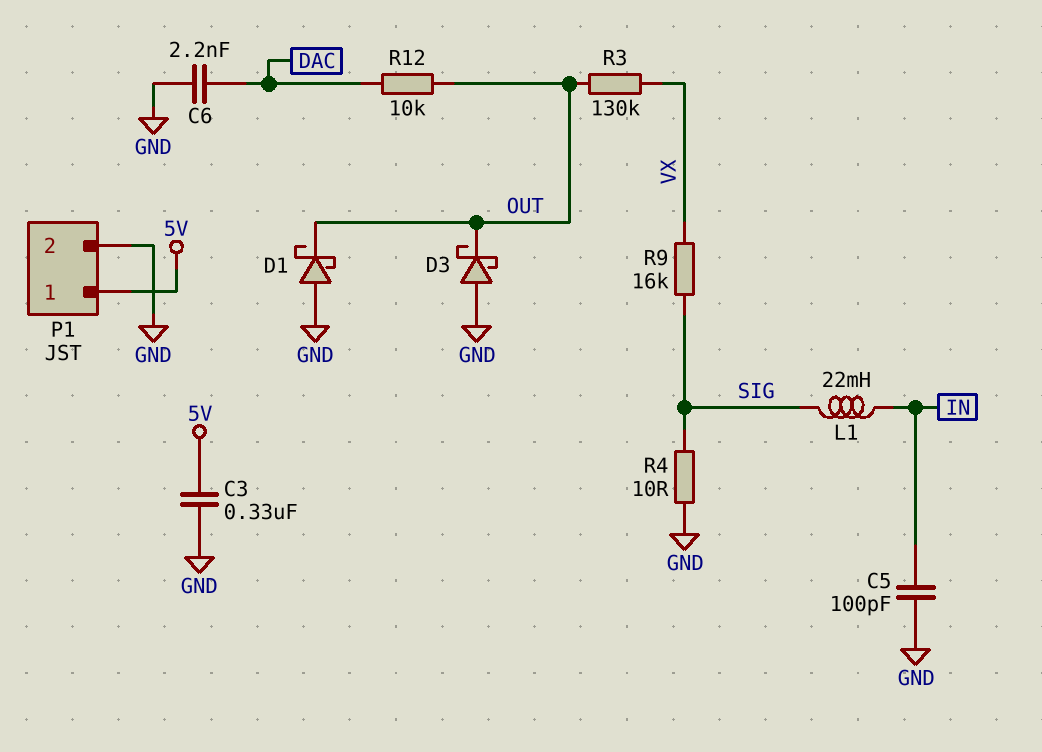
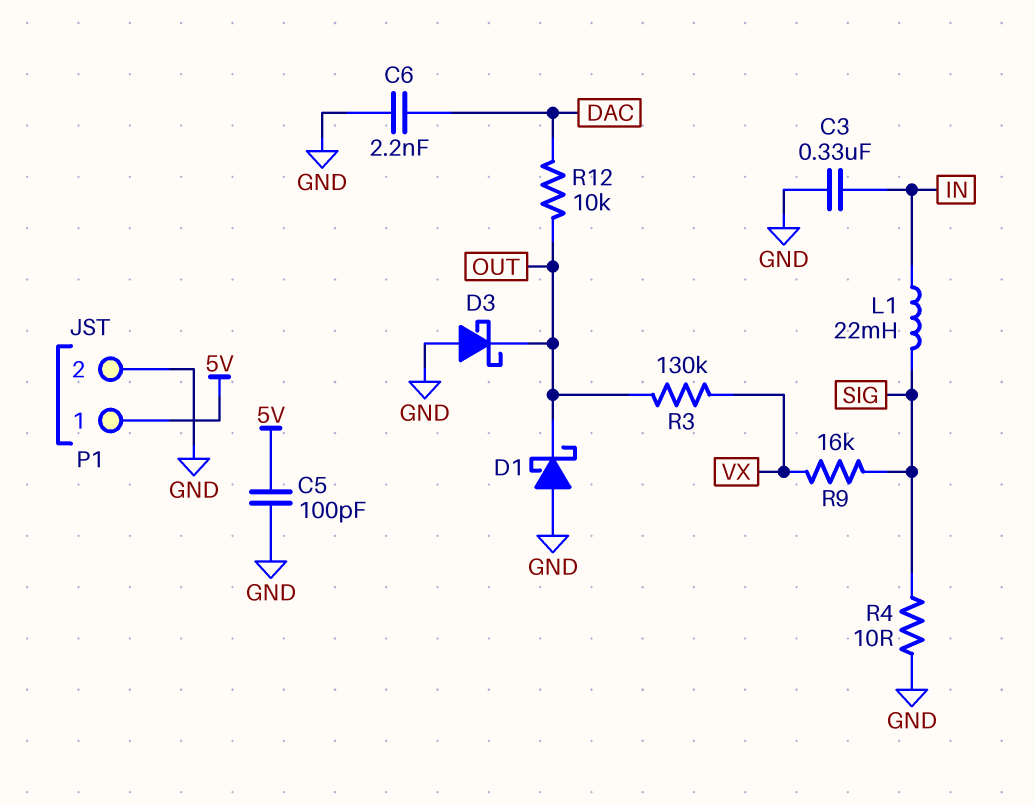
C3: 330nF (5V, GND) -> 330nF (GND, IN)
C5: 100pF (GND, IN) -> 100pF (5V, GND)

